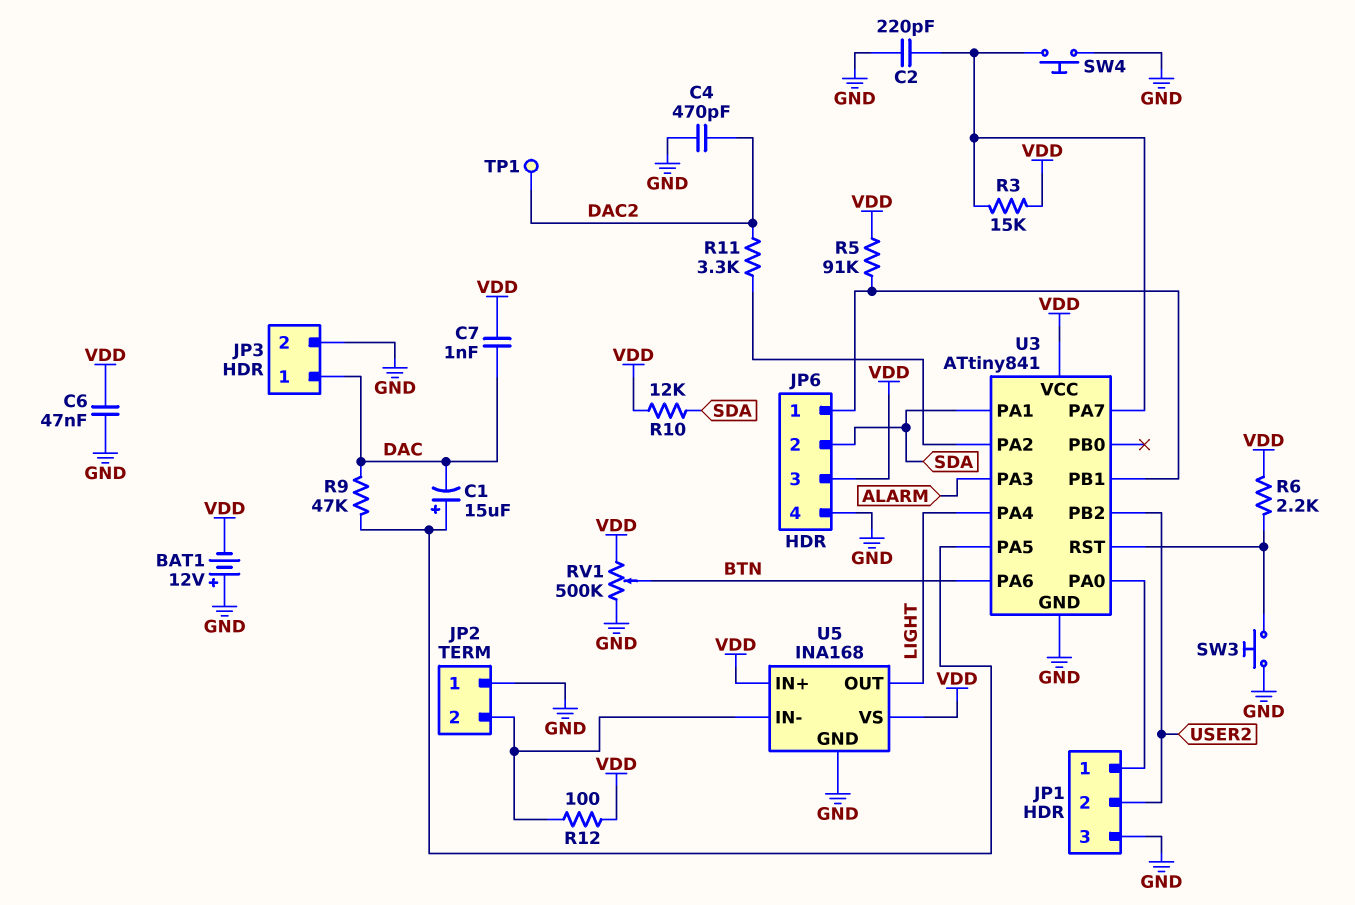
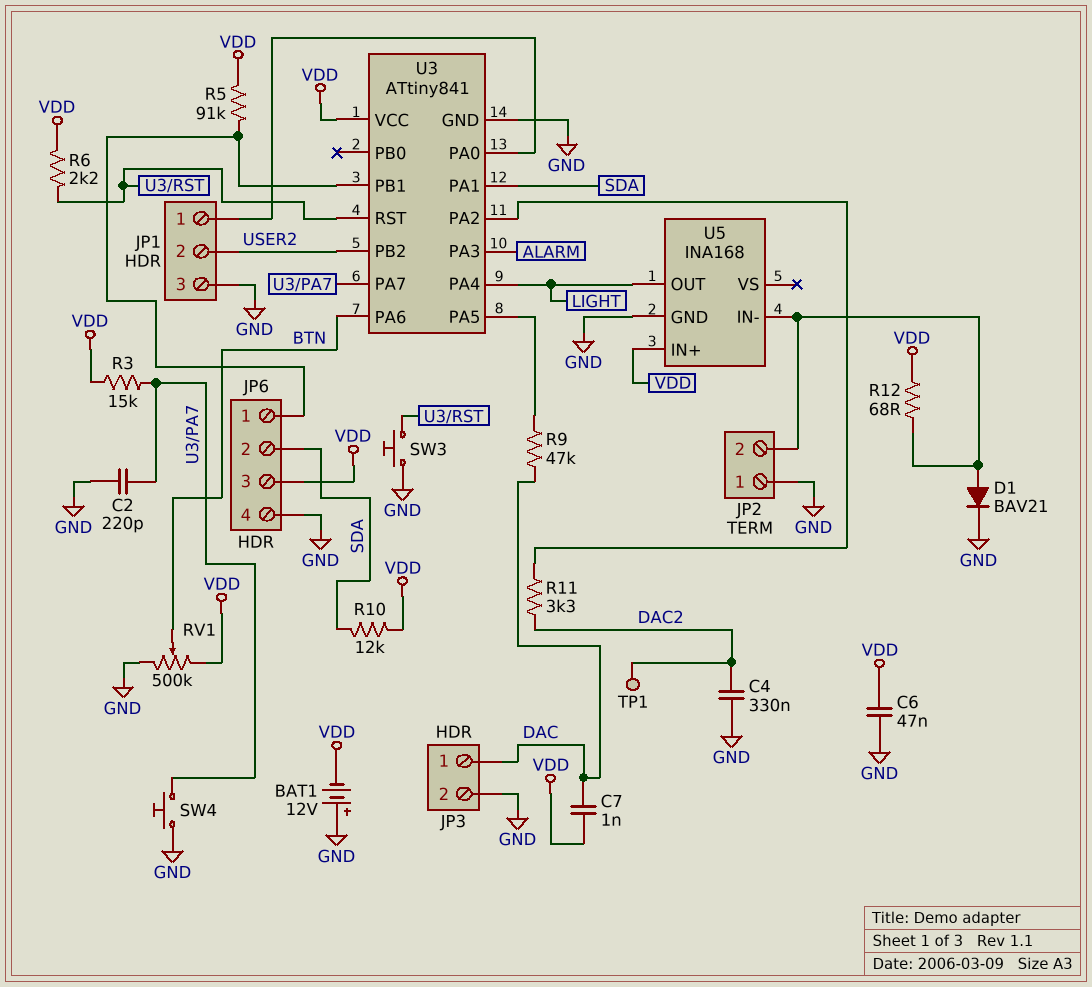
C1: 15uF (plus U3/PA5, minus DAC) -> none
C4: 470pF (DAC2, GND) -> 330nF (DAC2, GND)
D1: none -> diode BAV21 (A JP2/2, K GND)
R12: 100 (JP2/2, VDD) -> 68 (JP2/2, VDD)
U5 pin VS: VDD -> none

